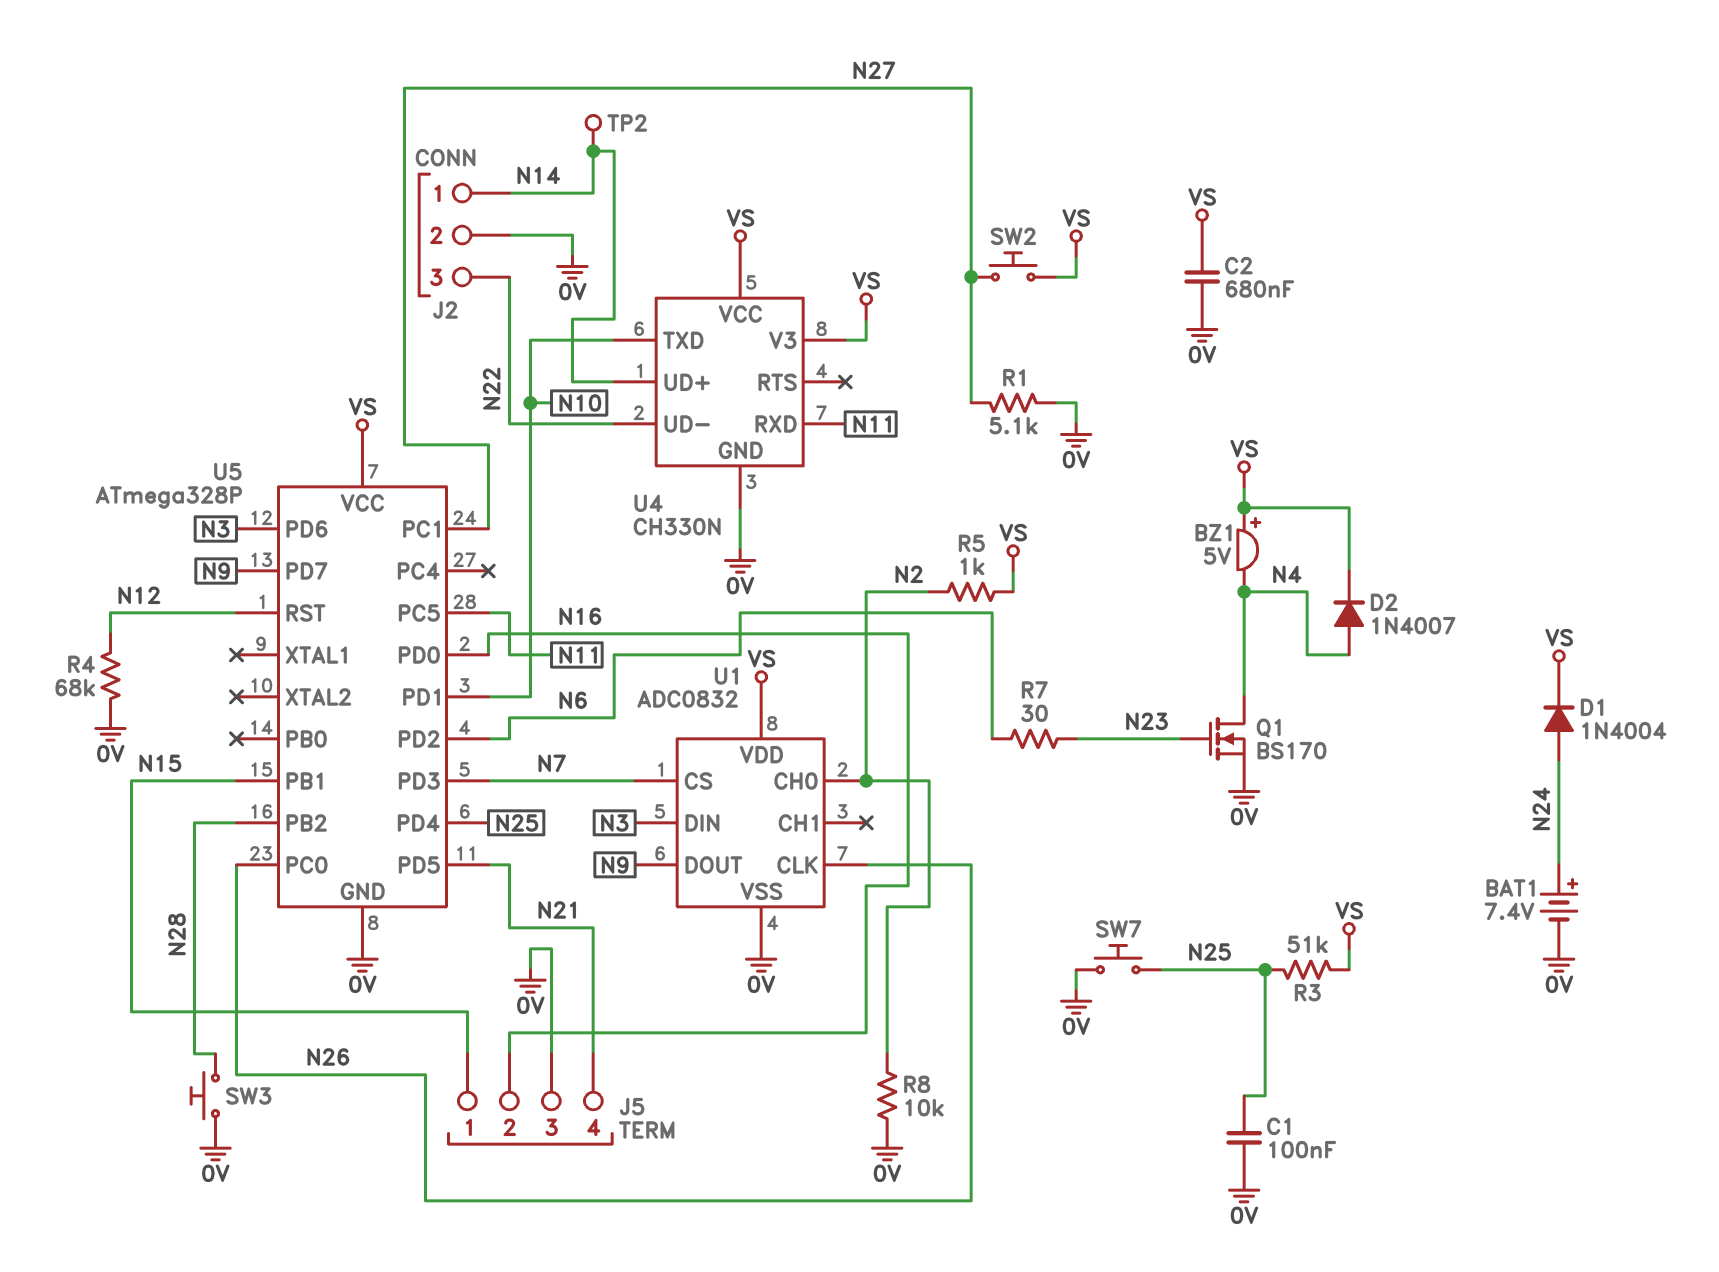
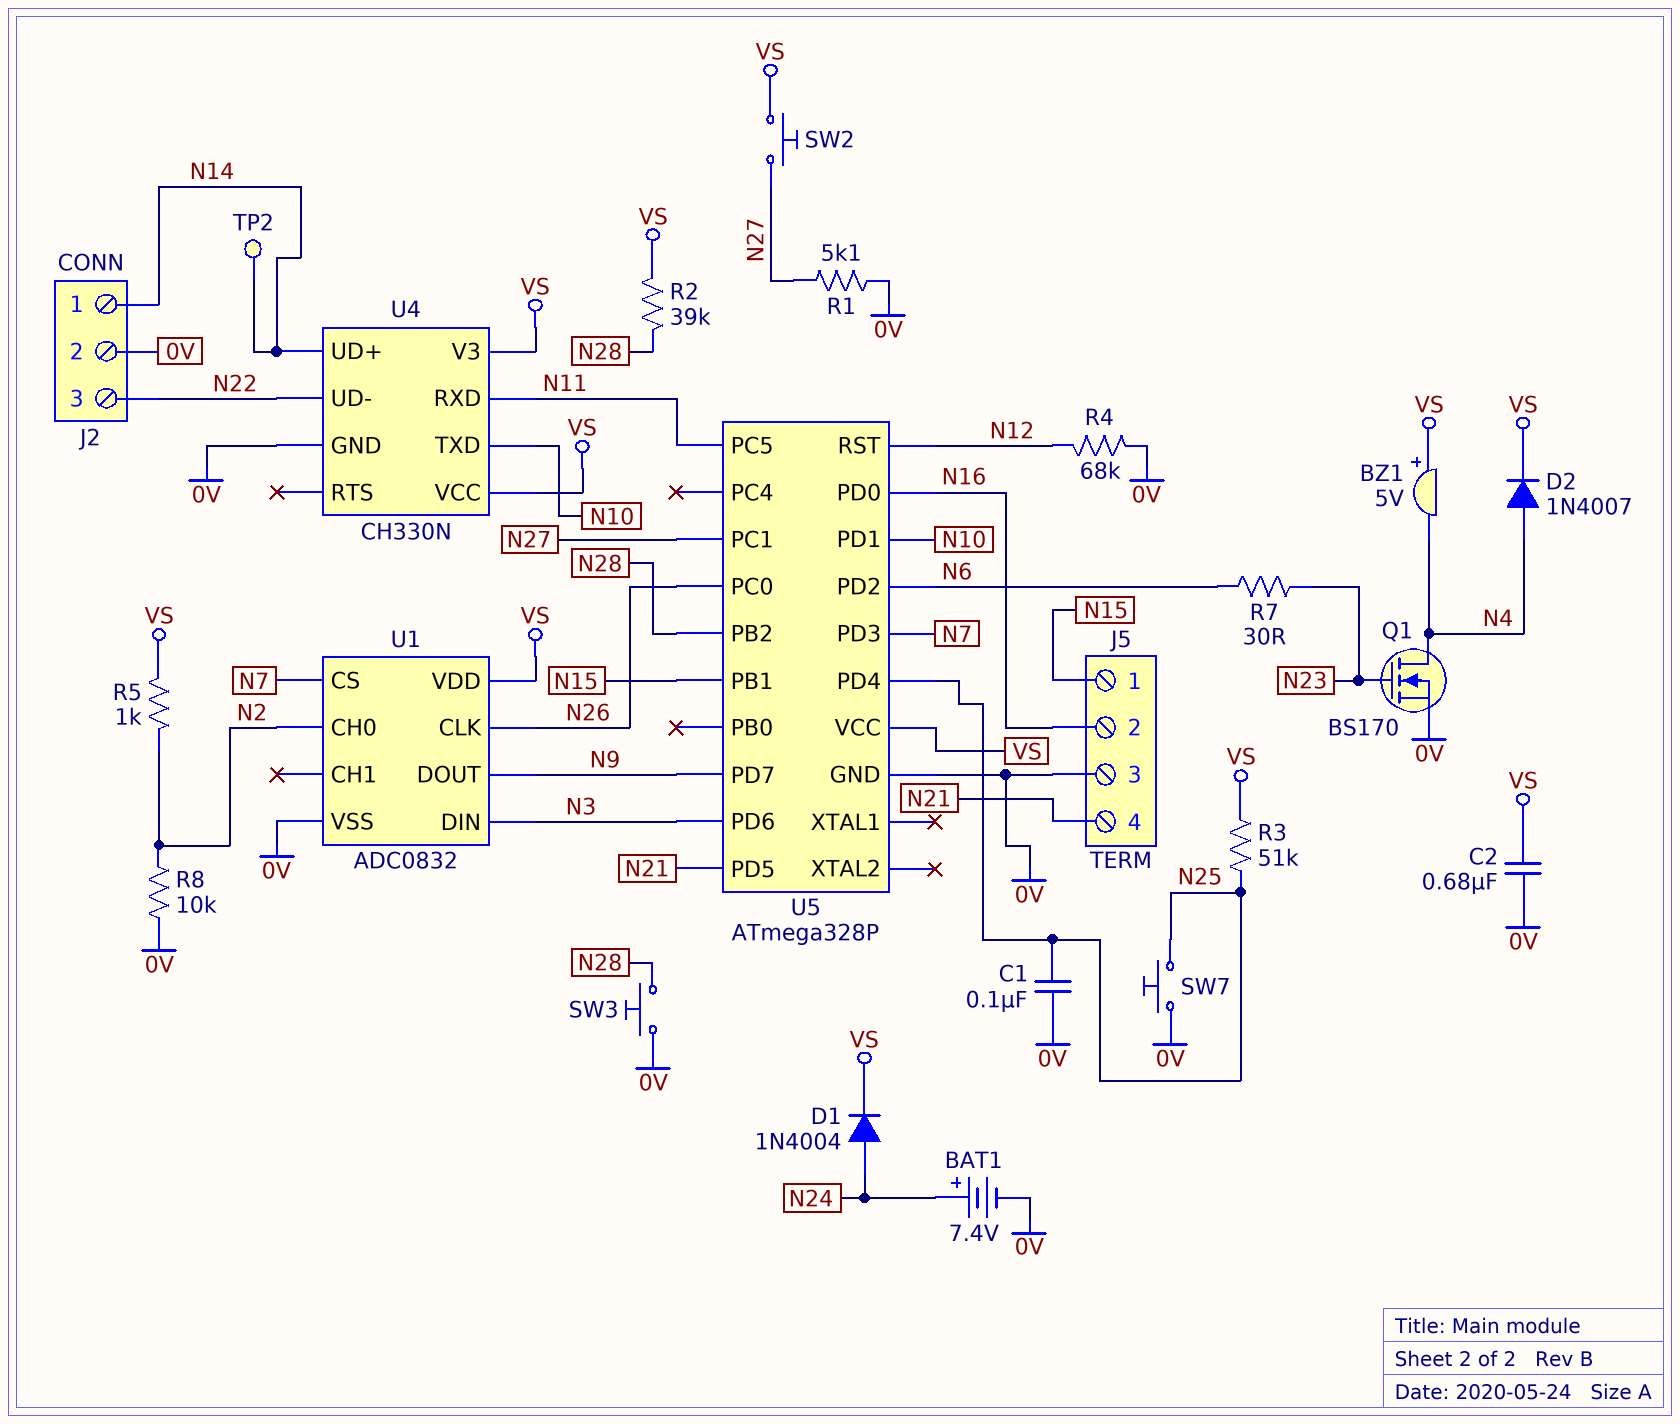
R2: none -> 39k (N28, VS)

